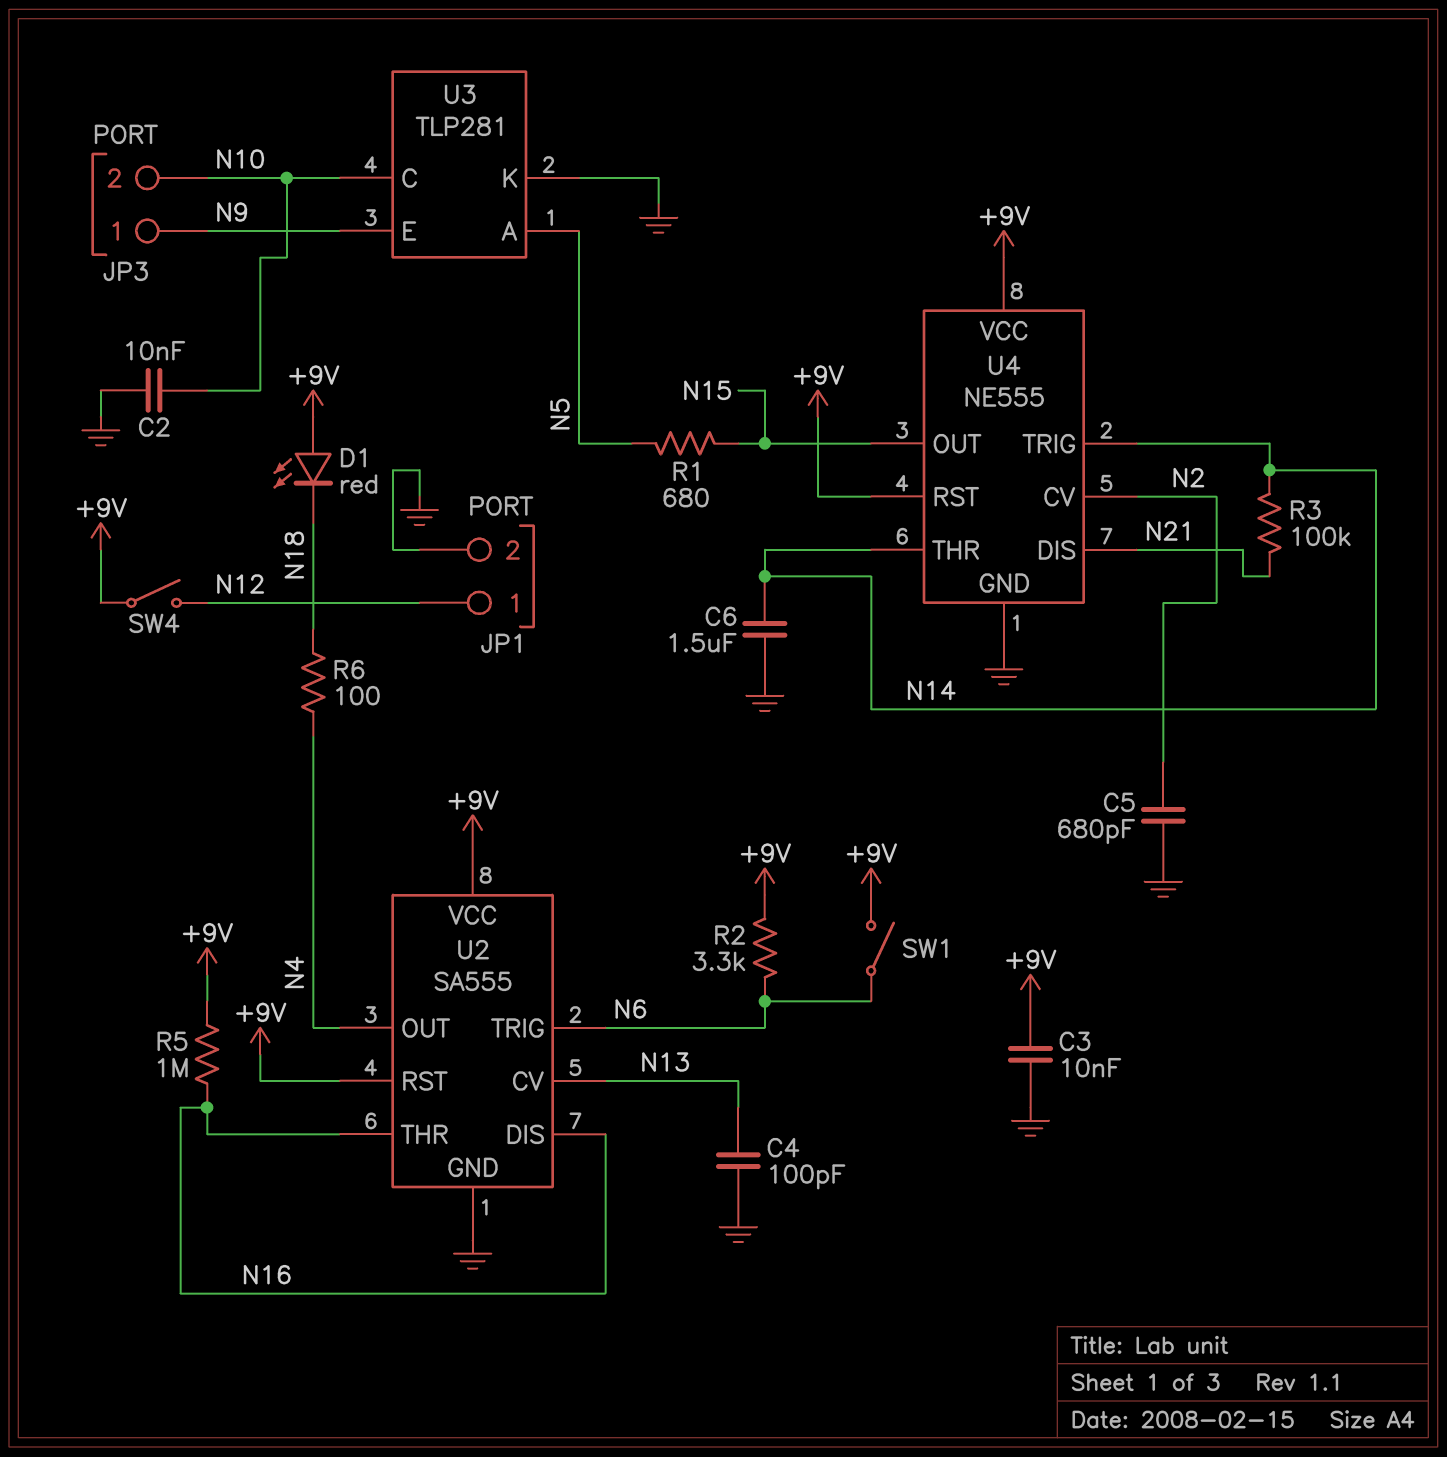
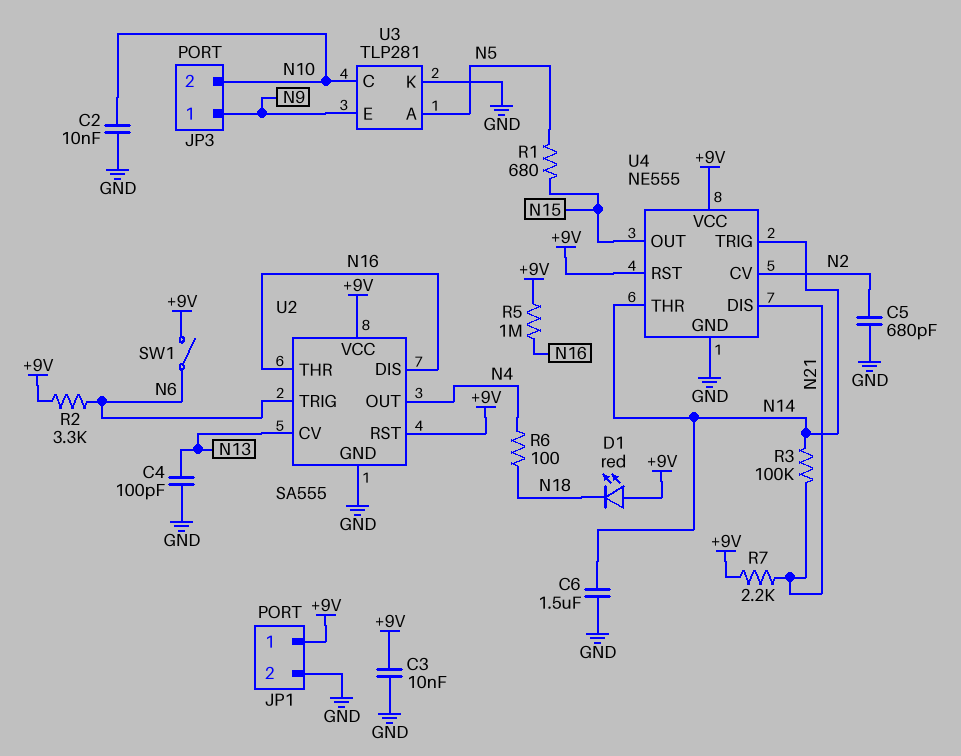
JP1 pin 1: N12 -> +9V
R7: none -> 2.2k (+9V, N21)
SW4: switch (+9V, N12) -> none

